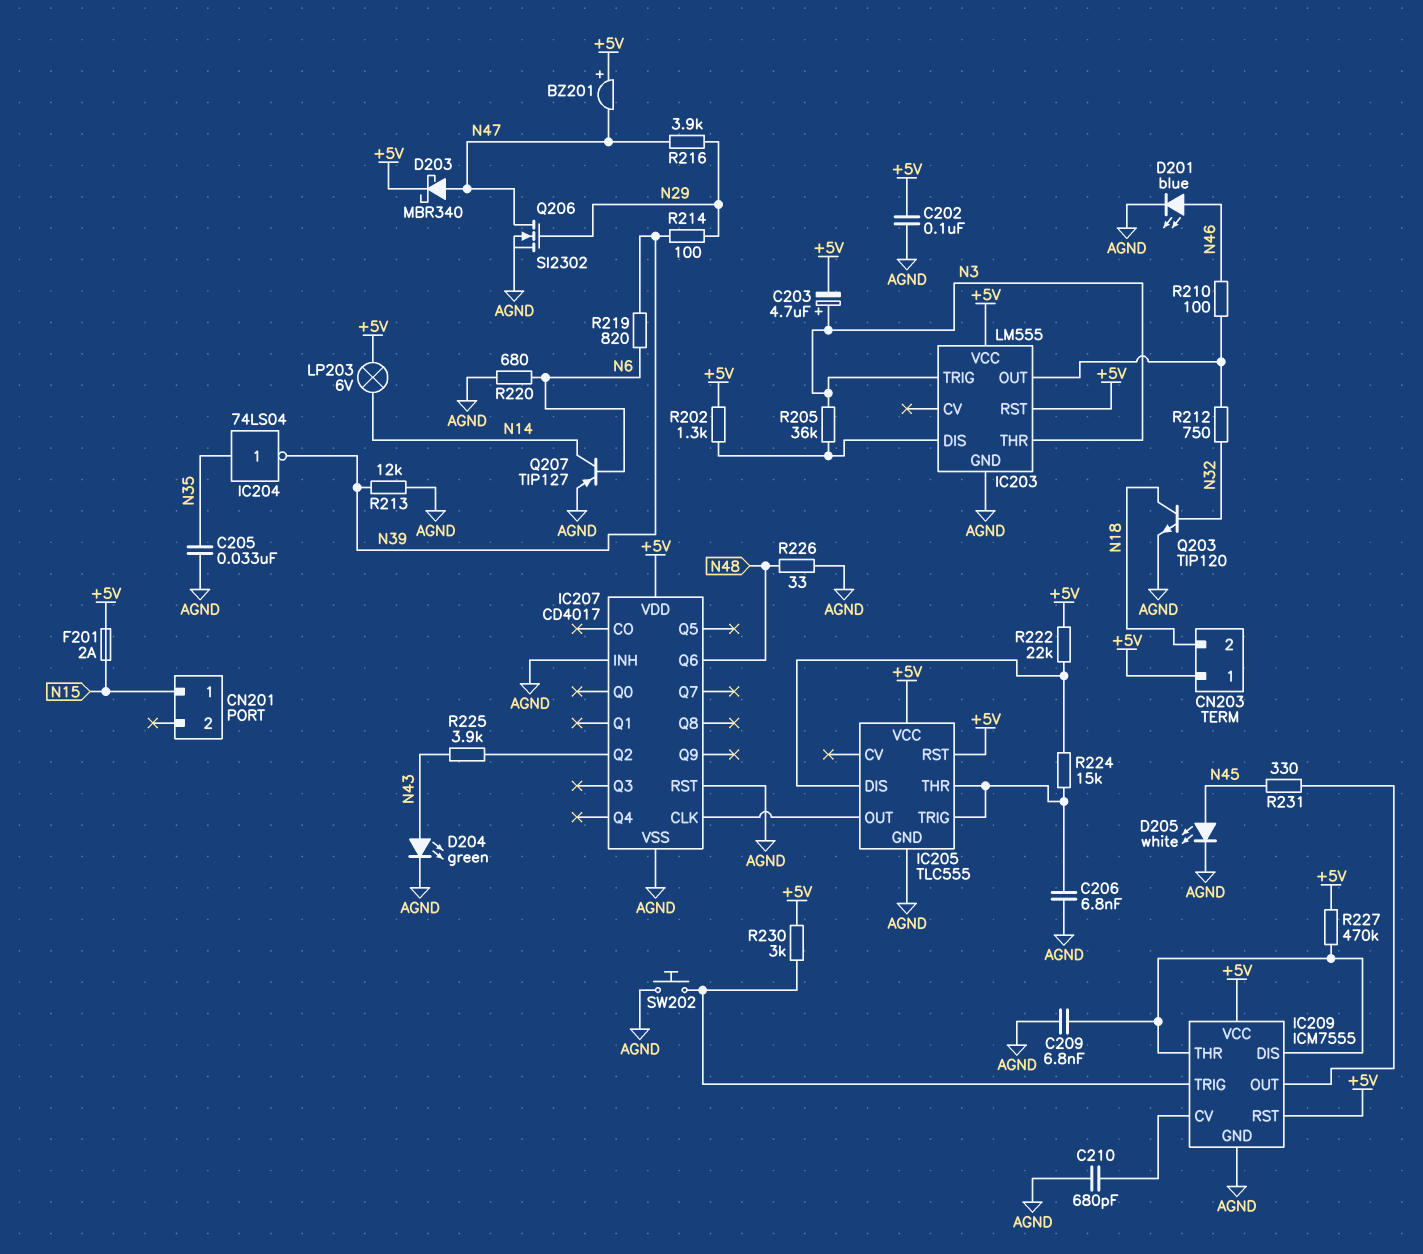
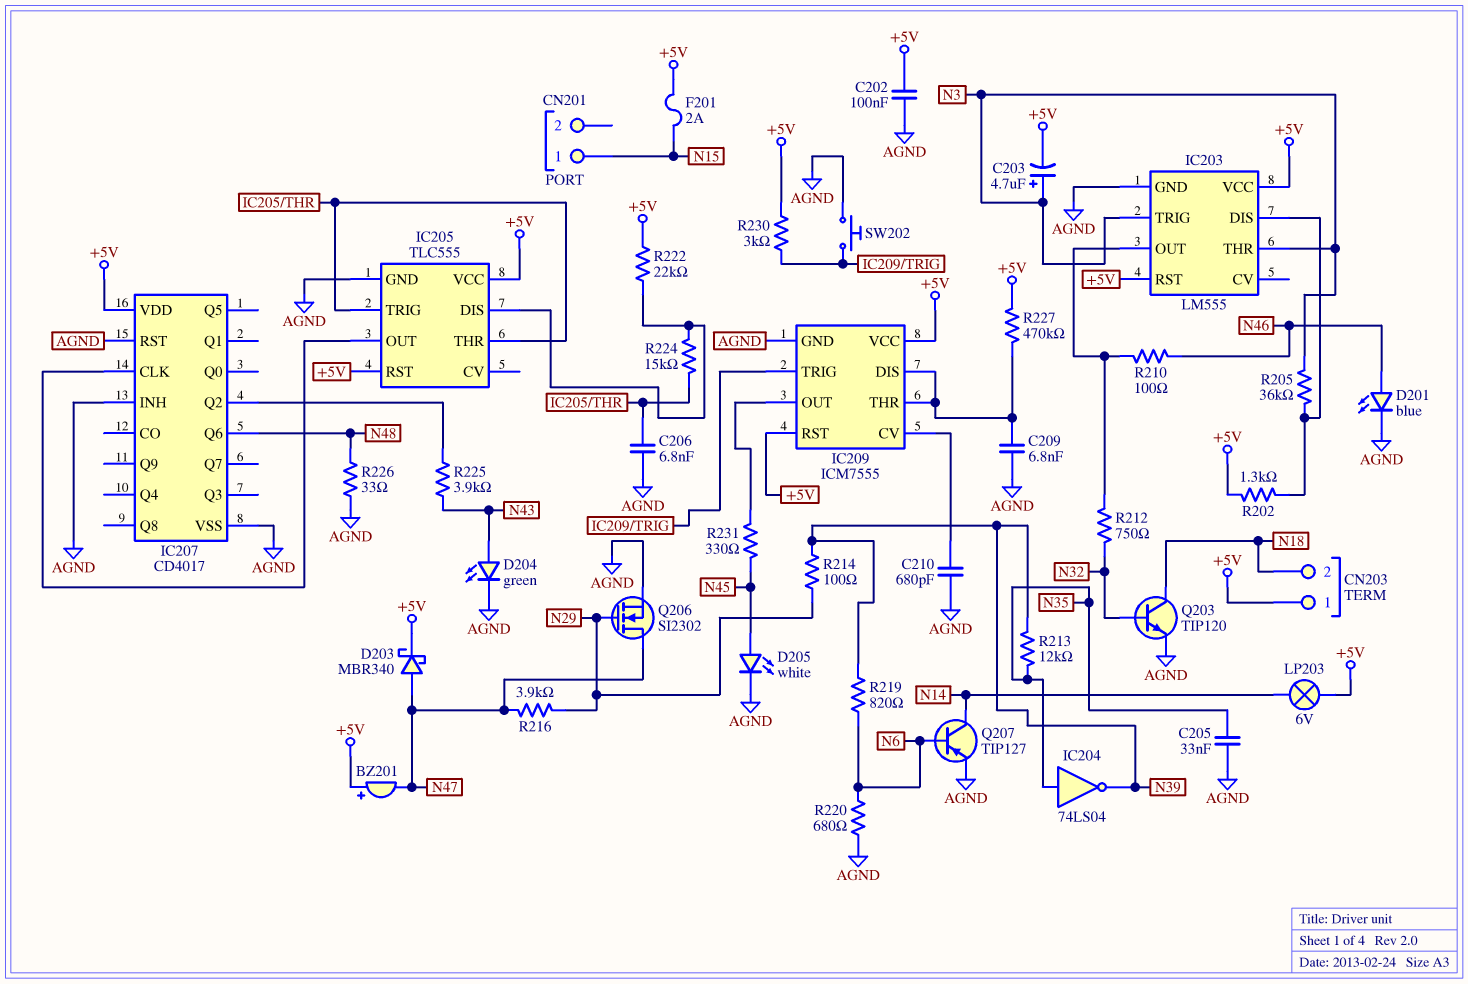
R213: 12k (AGND, N39) -> 12k (N35, N39)

